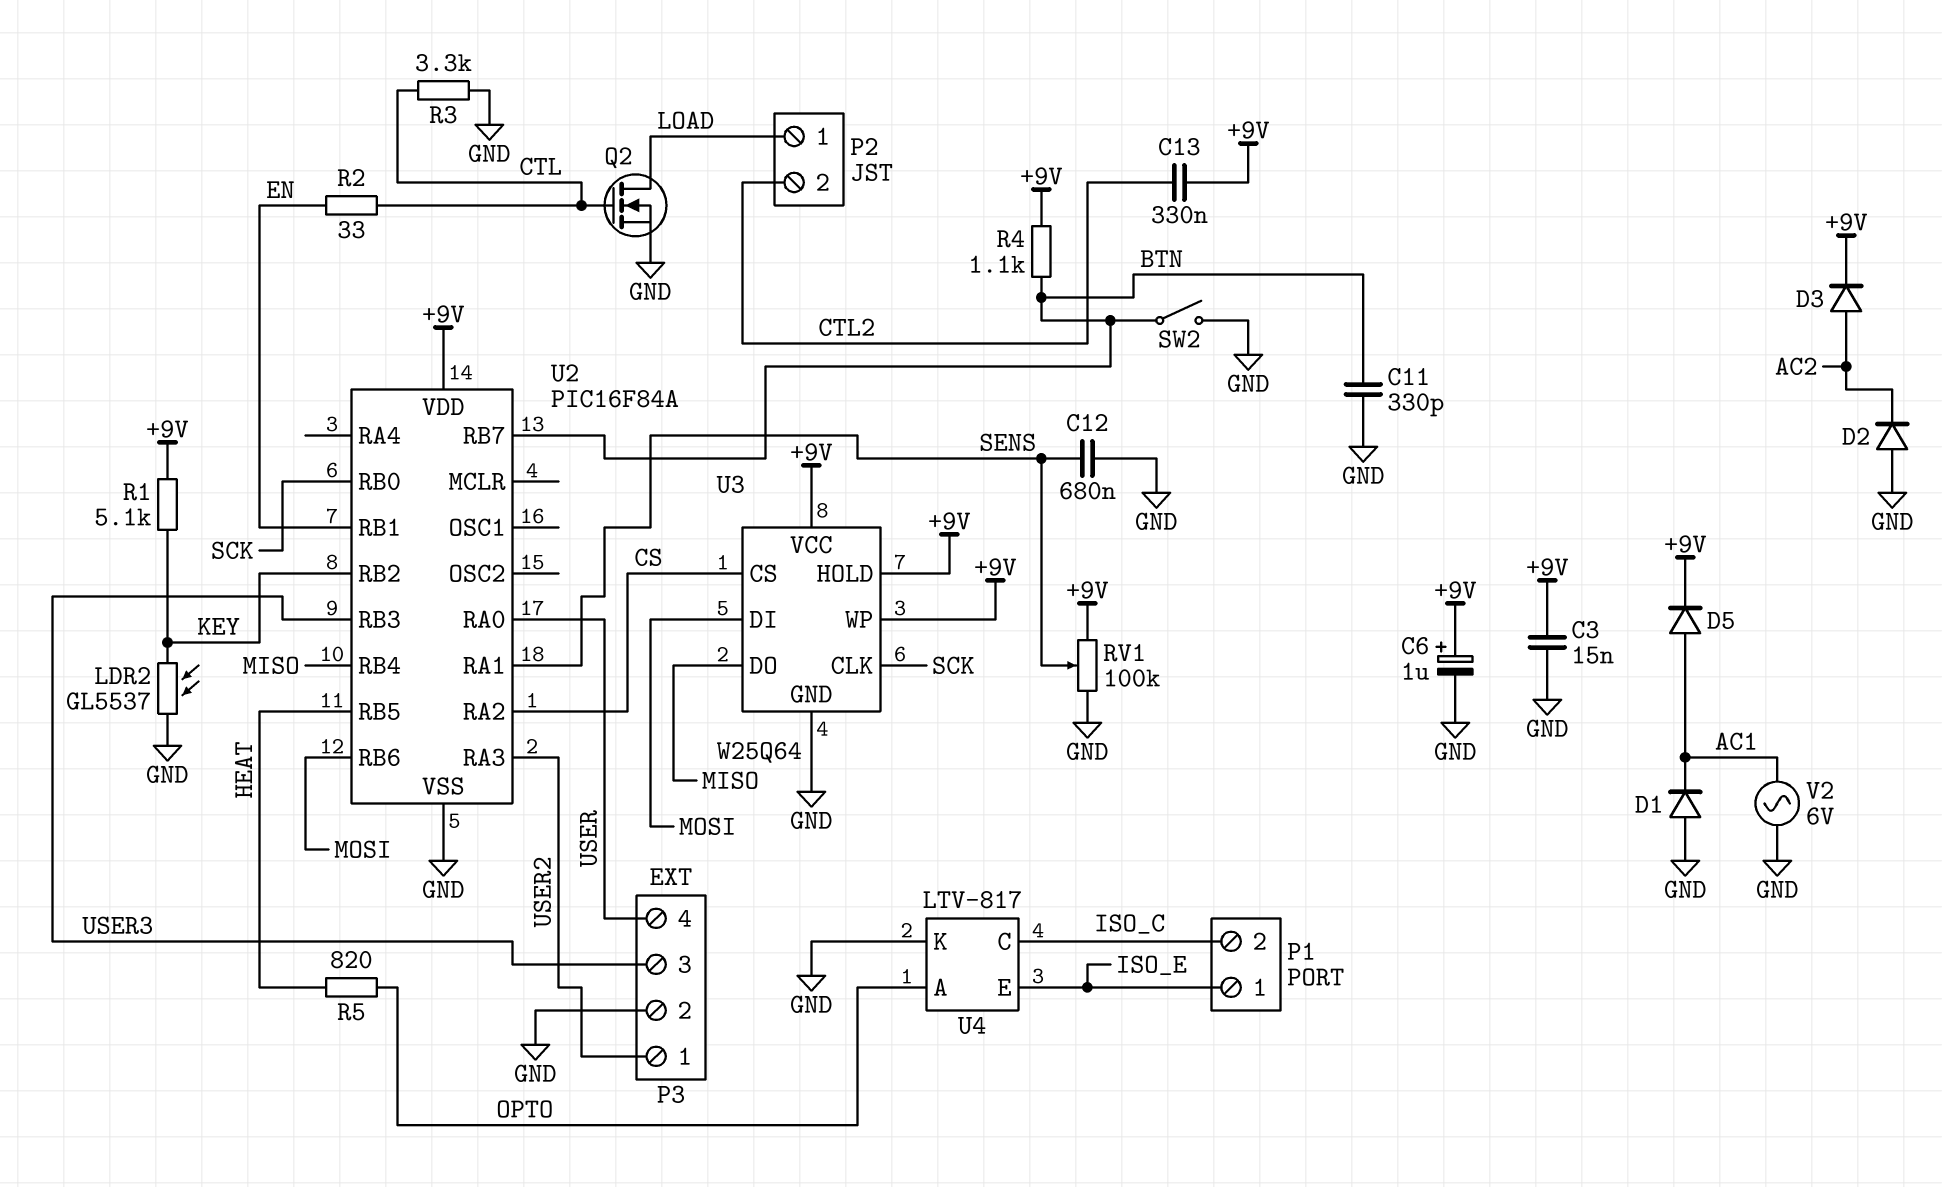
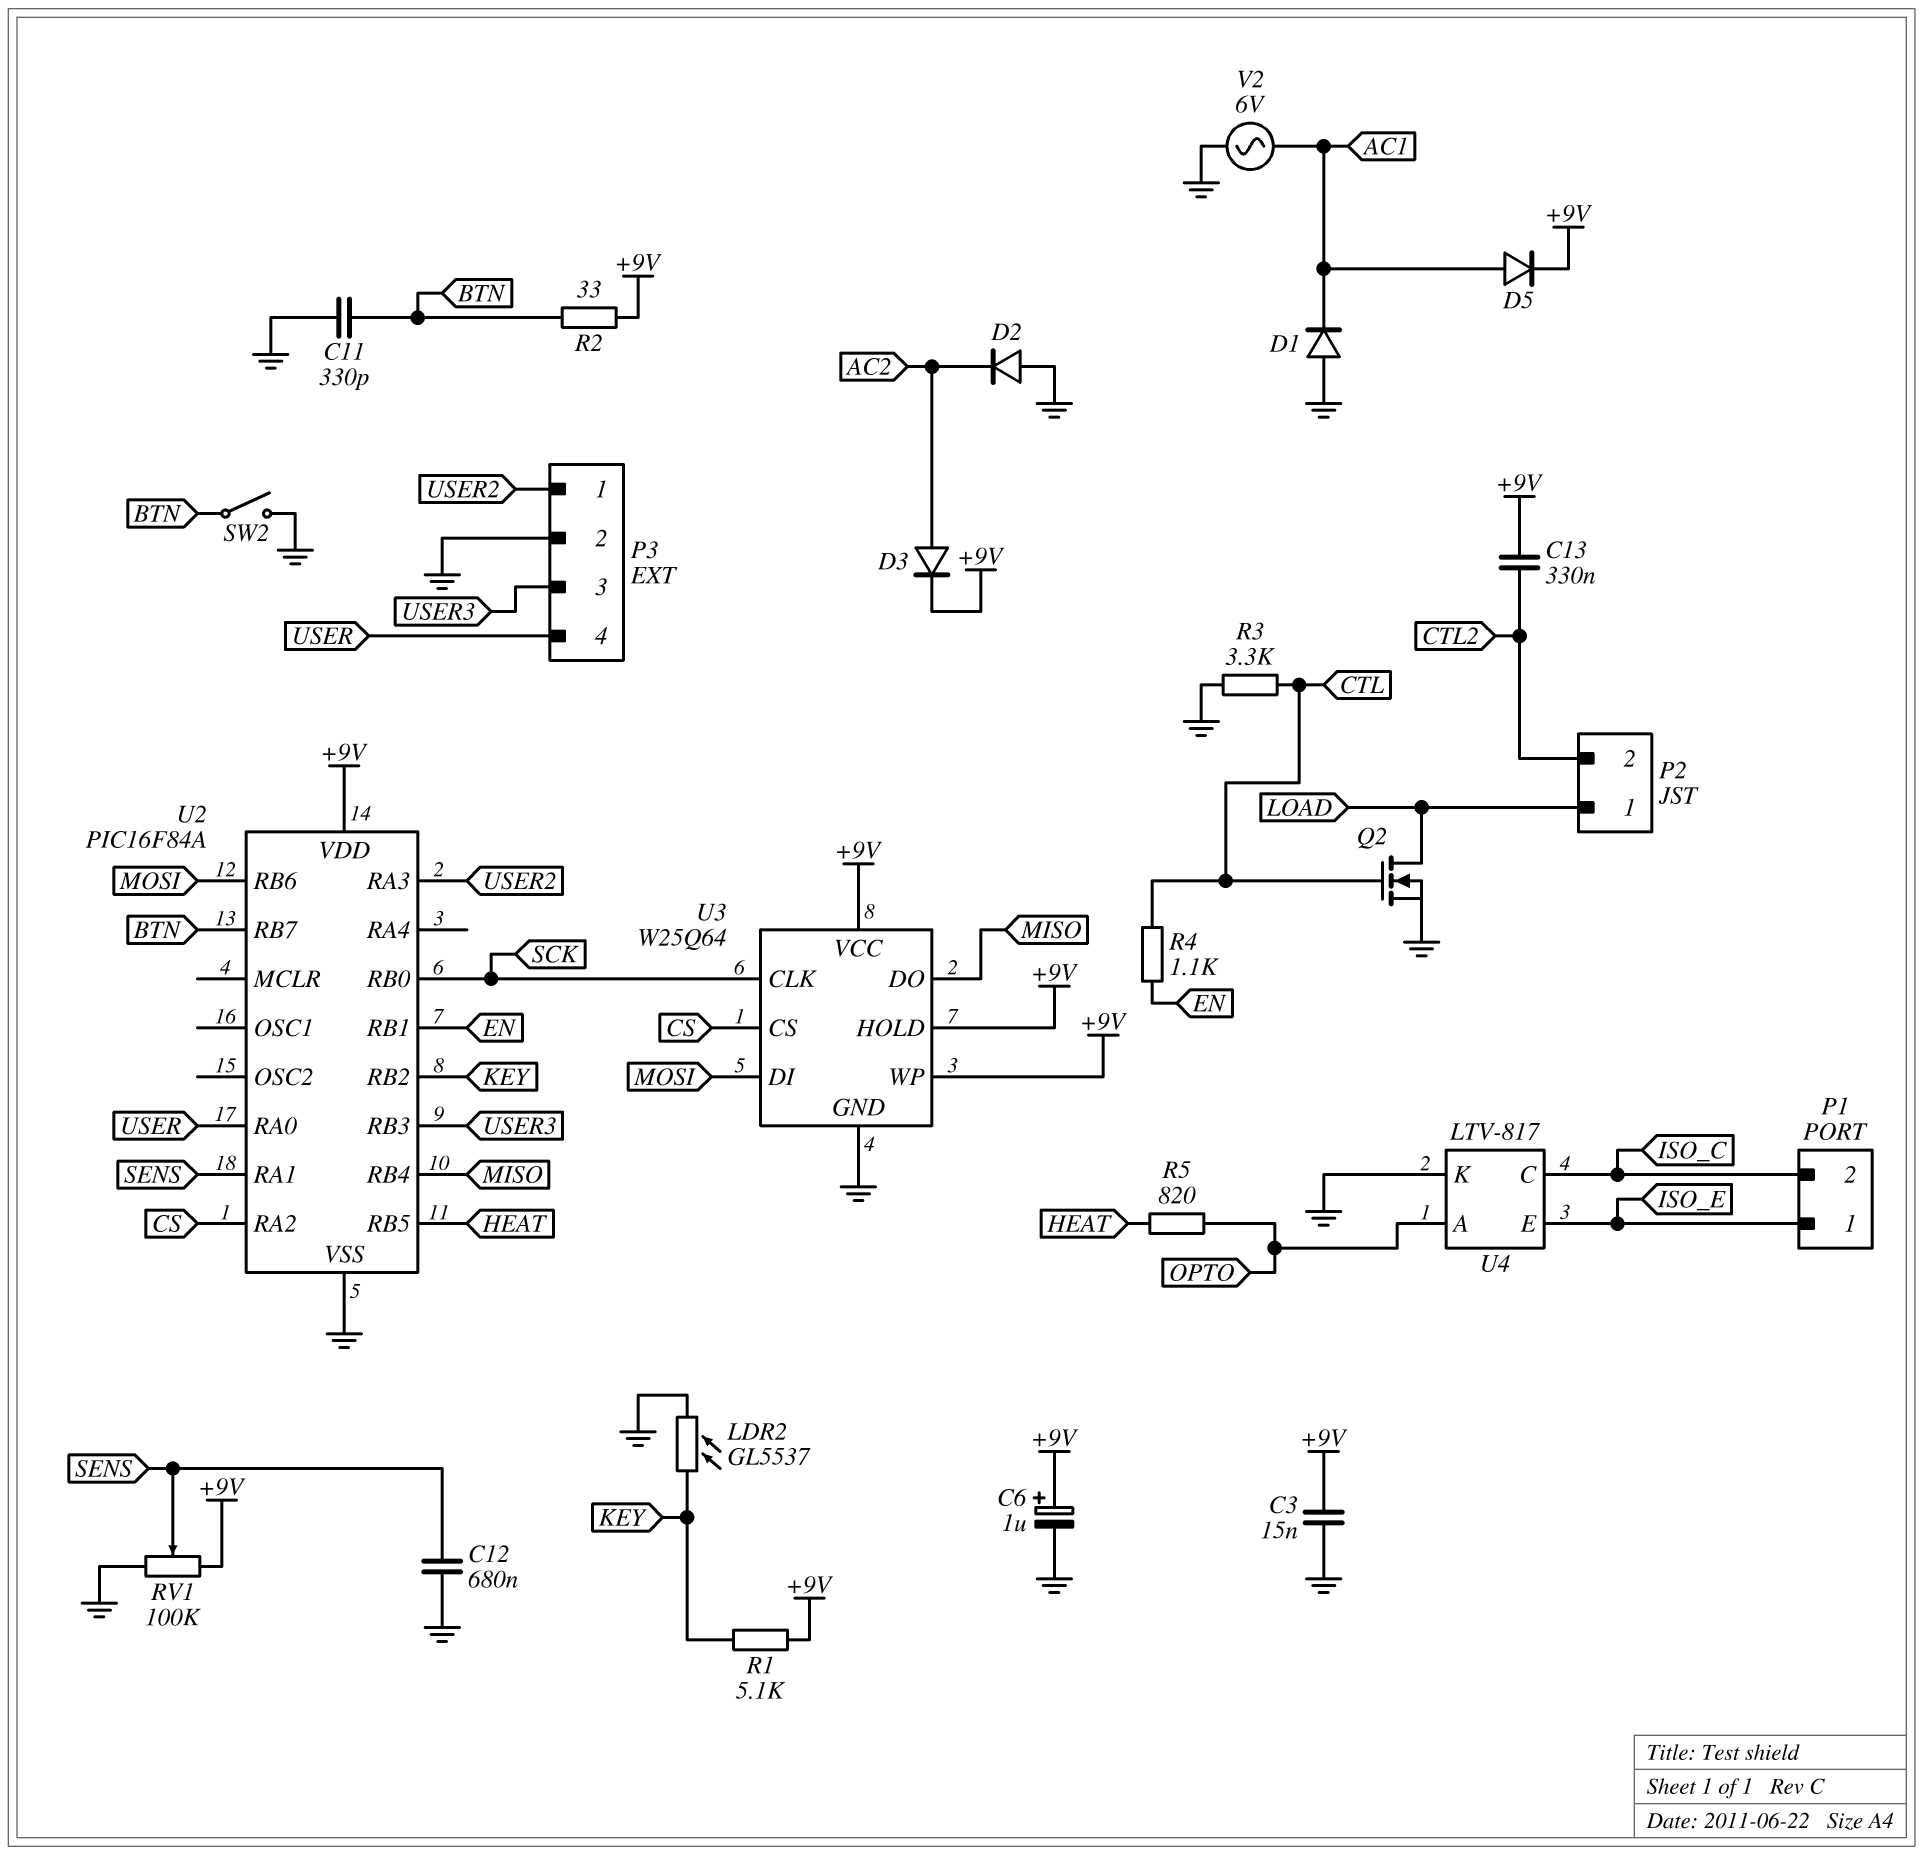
R2: 33 (CTL, EN) -> 33 (+9V, BTN)
R4: 1.1k (+9V, BTN) -> 1.1k (CTL, EN)

